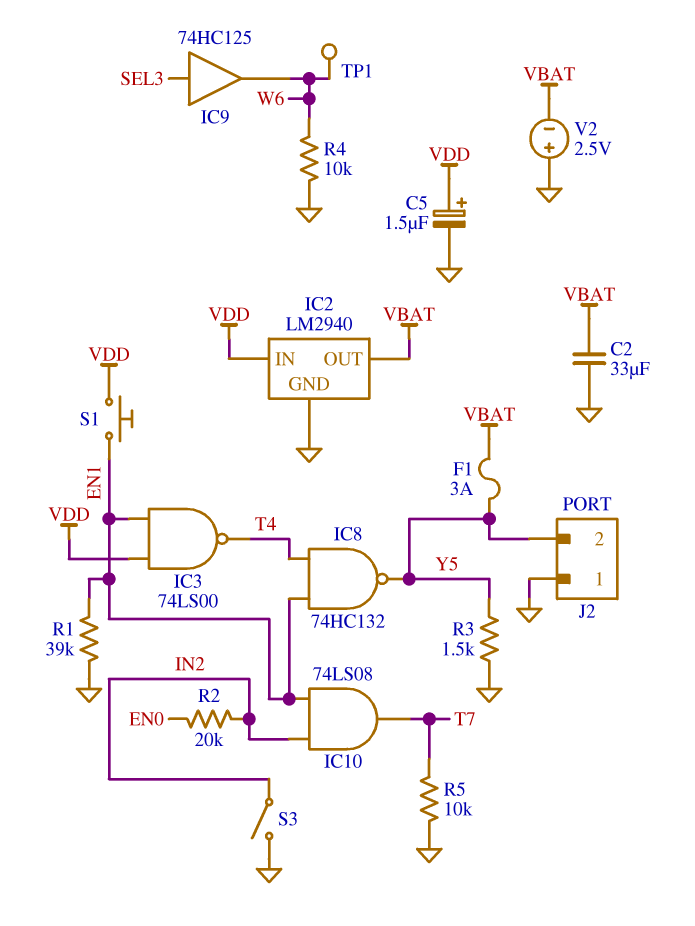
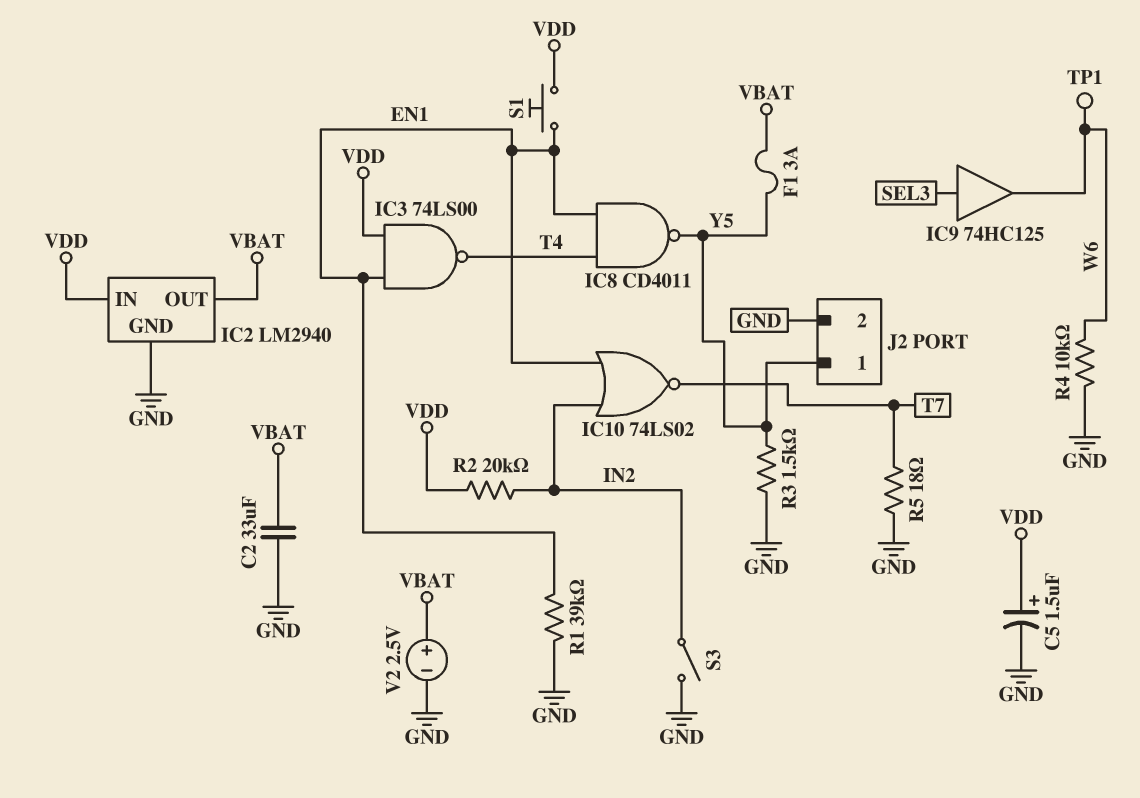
IC8: NAND 74HC132 (in EN1, in T4, out Y5) -> NAND CD4011 (in EN1, in T4, out Y5)
IC10: AND 74LS08 (in EN1, in IN2, out T7) -> NOR 74LS02 (in EN1, in IN2, out T7)
J2 pin 1: GND -> Y5
J2 pin 2: Y5 -> GND
R2: 20k (EN0, IN2) -> 20k (IN2, VDD)
R5: 10k (GND, T7) -> 18 (GND, T7)
V2: 2.5V (plus GND, minus VBAT) -> 2.5V (plus VBAT, minus GND)

